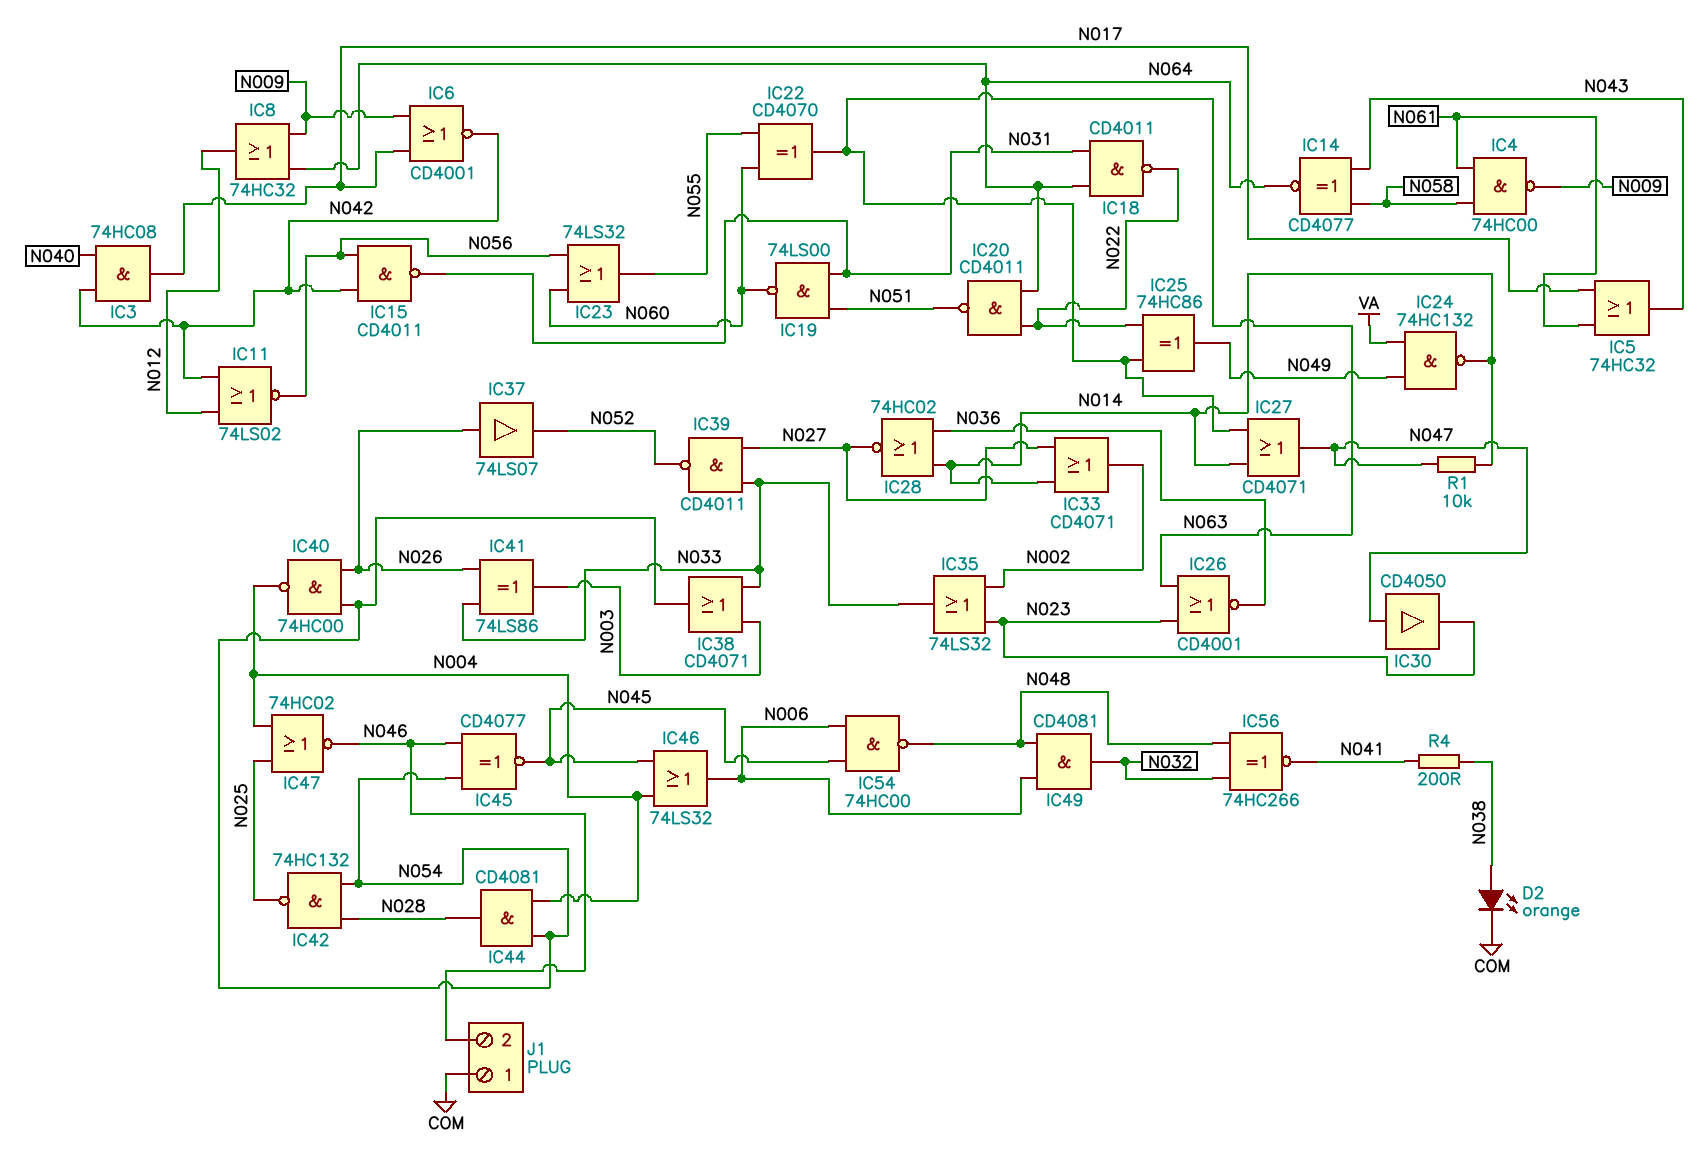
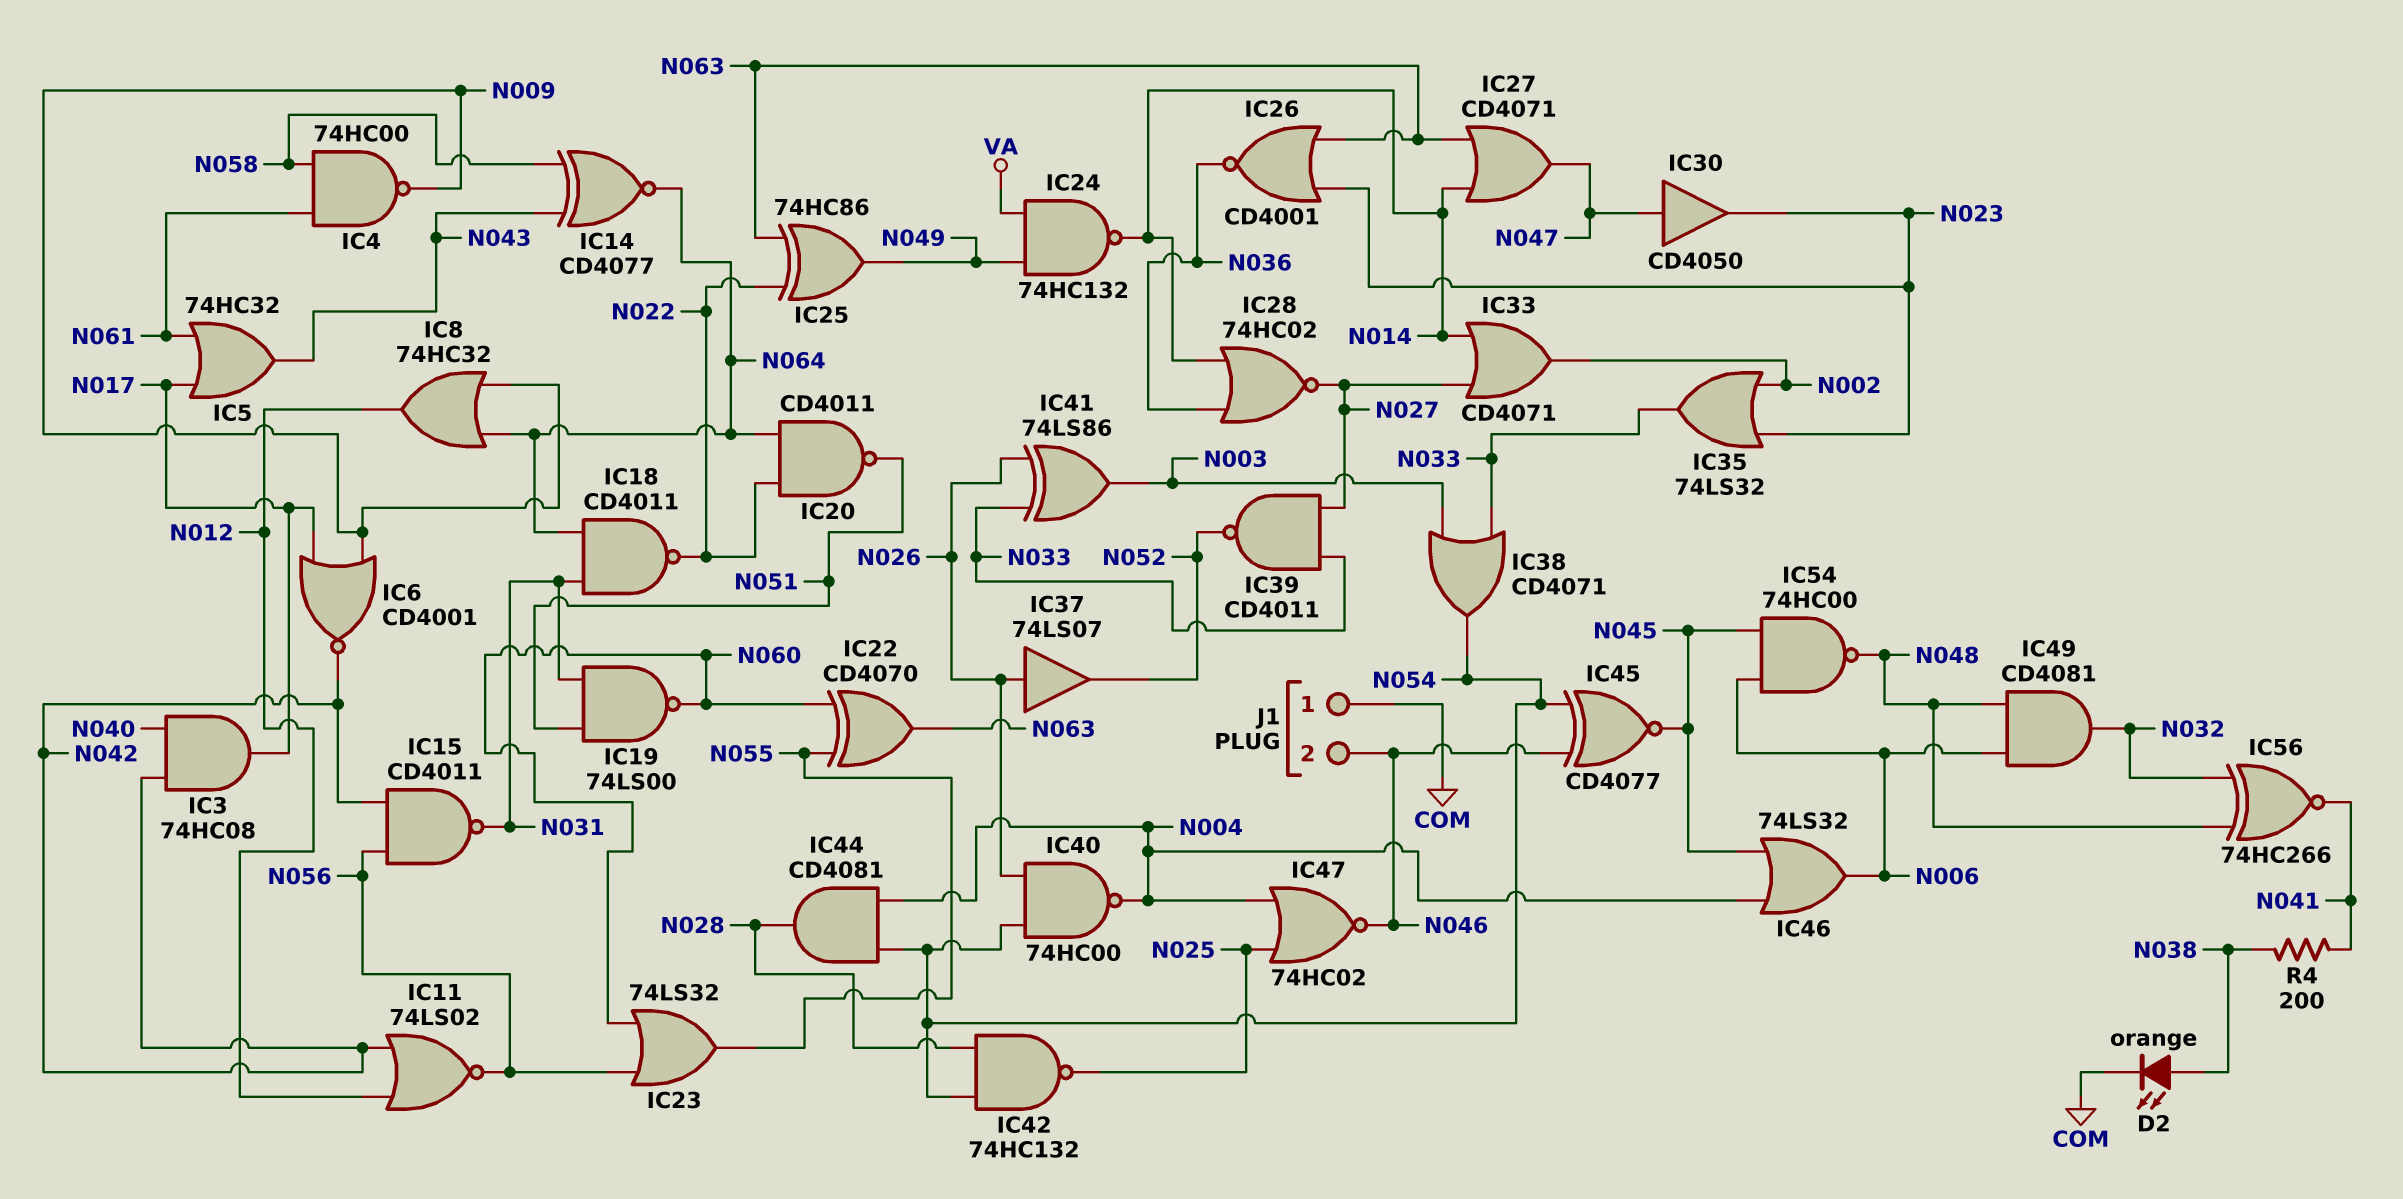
R1: 10k (N014, N047) -> none

